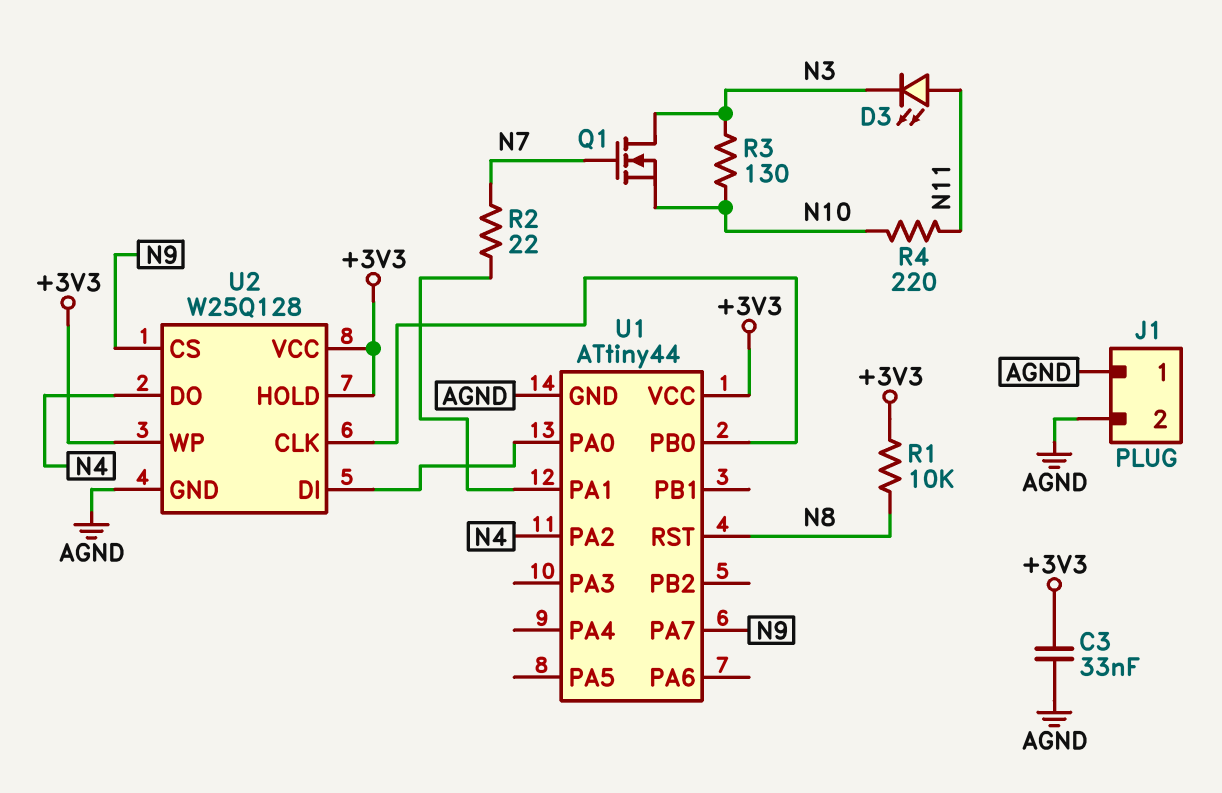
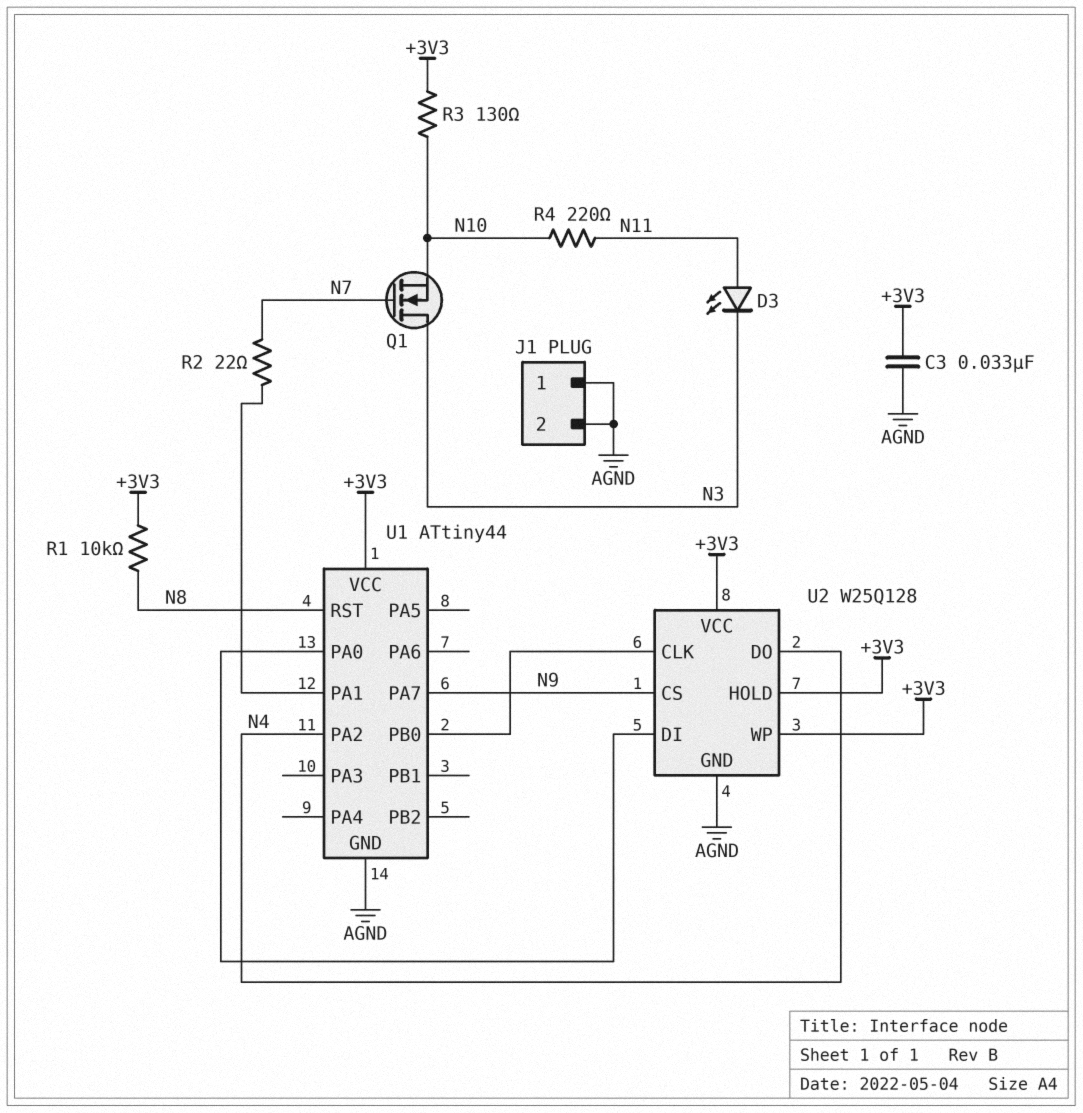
R3: 130 (N3, N10) -> 130 (+3V3, N10)

